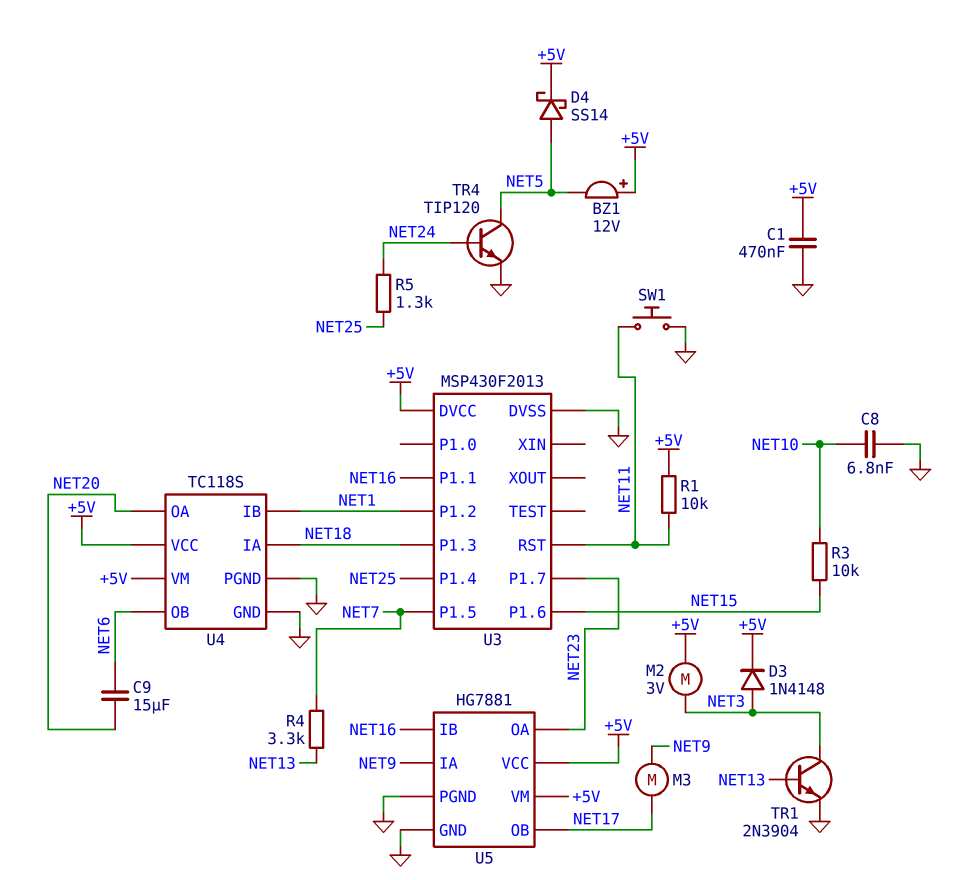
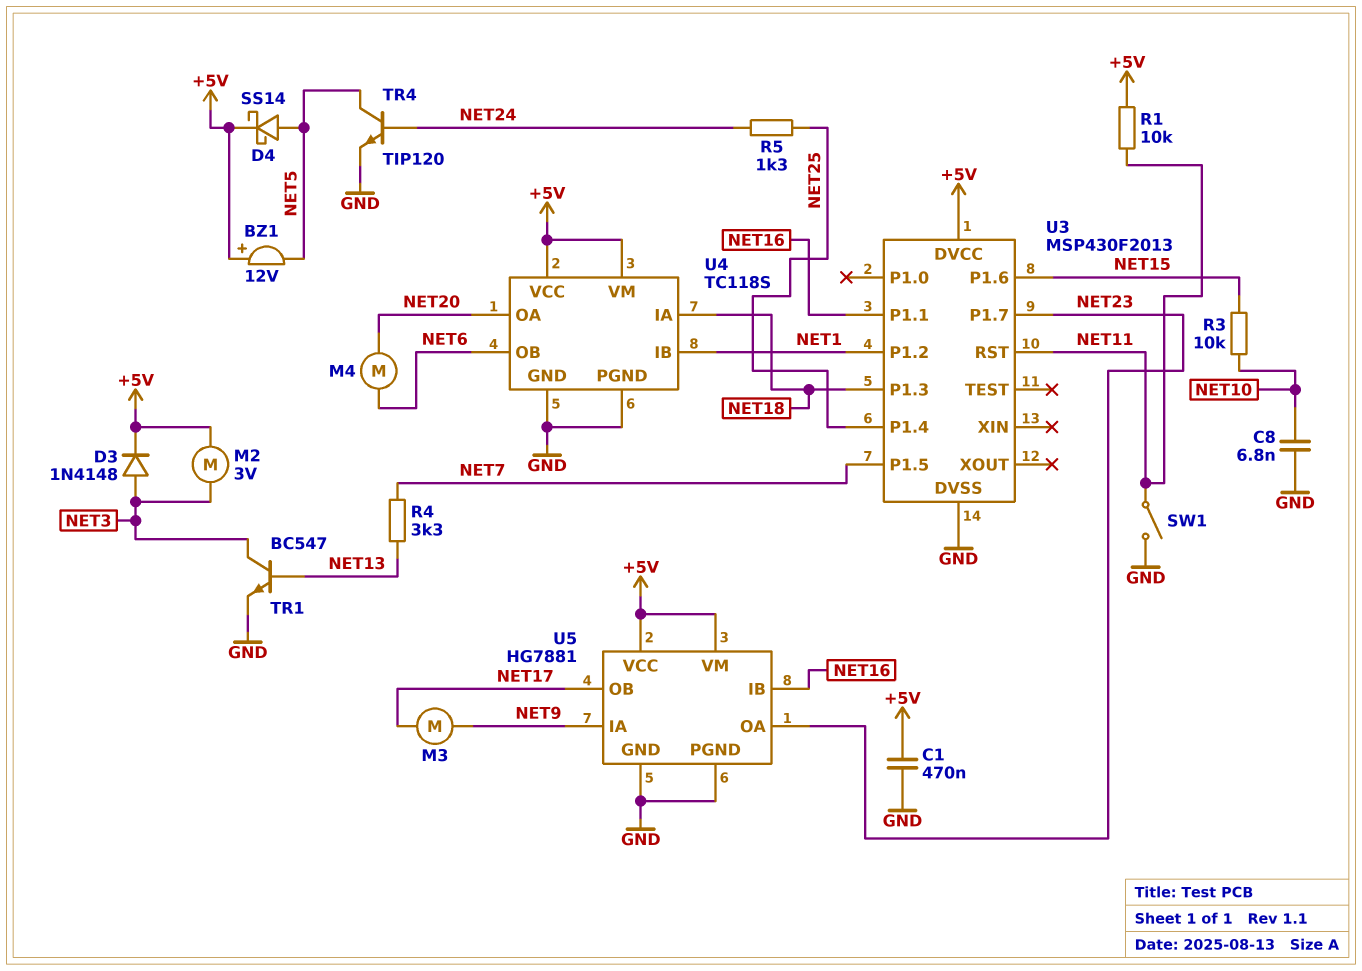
C9: 15uF (NET6, NET20) -> none
M4: none -> motor (NET6, NET20)
SW1: button (GND, NET11) -> switch (GND, NET11)
TR1: NPN 2N3904 (B NET13, C NET3, E GND) -> NPN BC547 (B NET13, C NET3, E GND)

